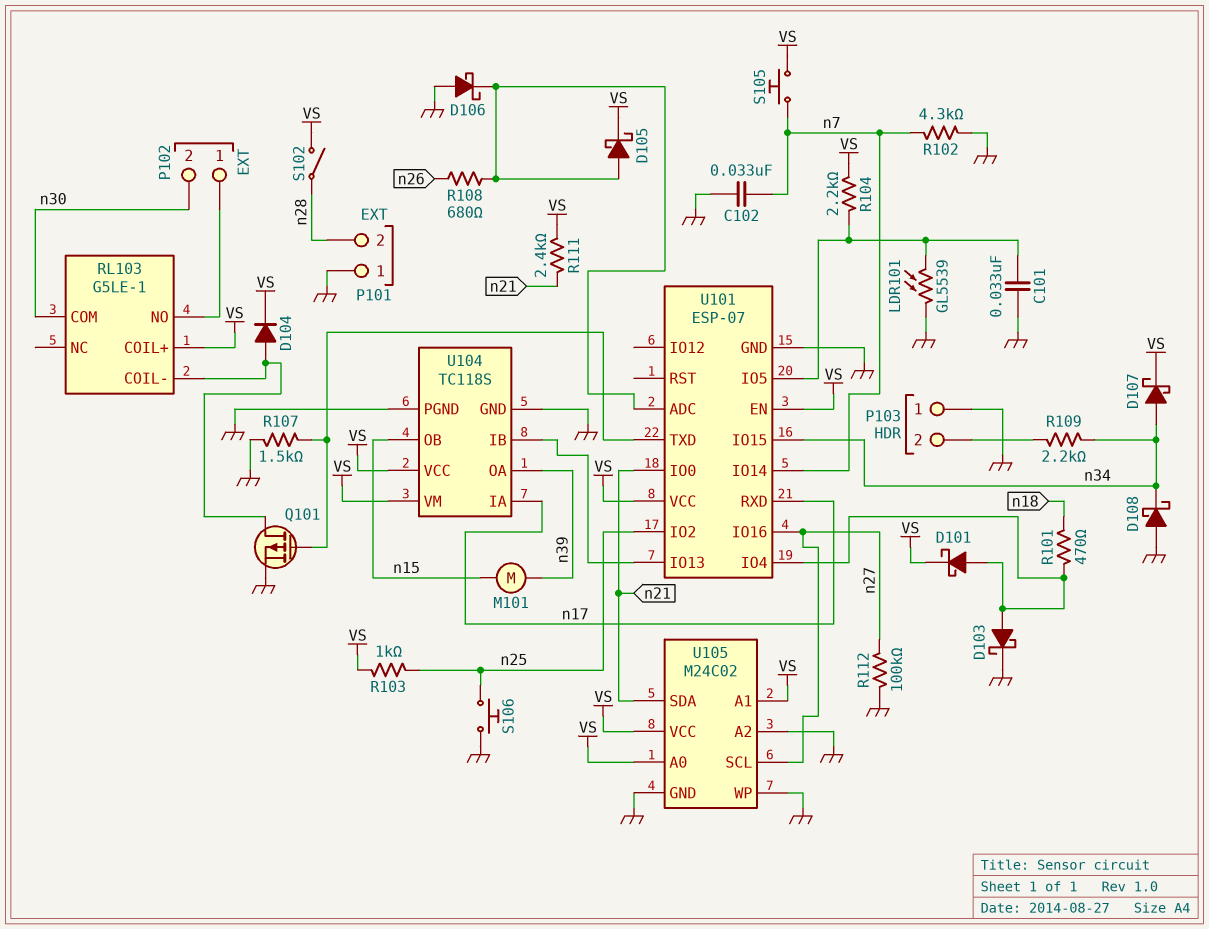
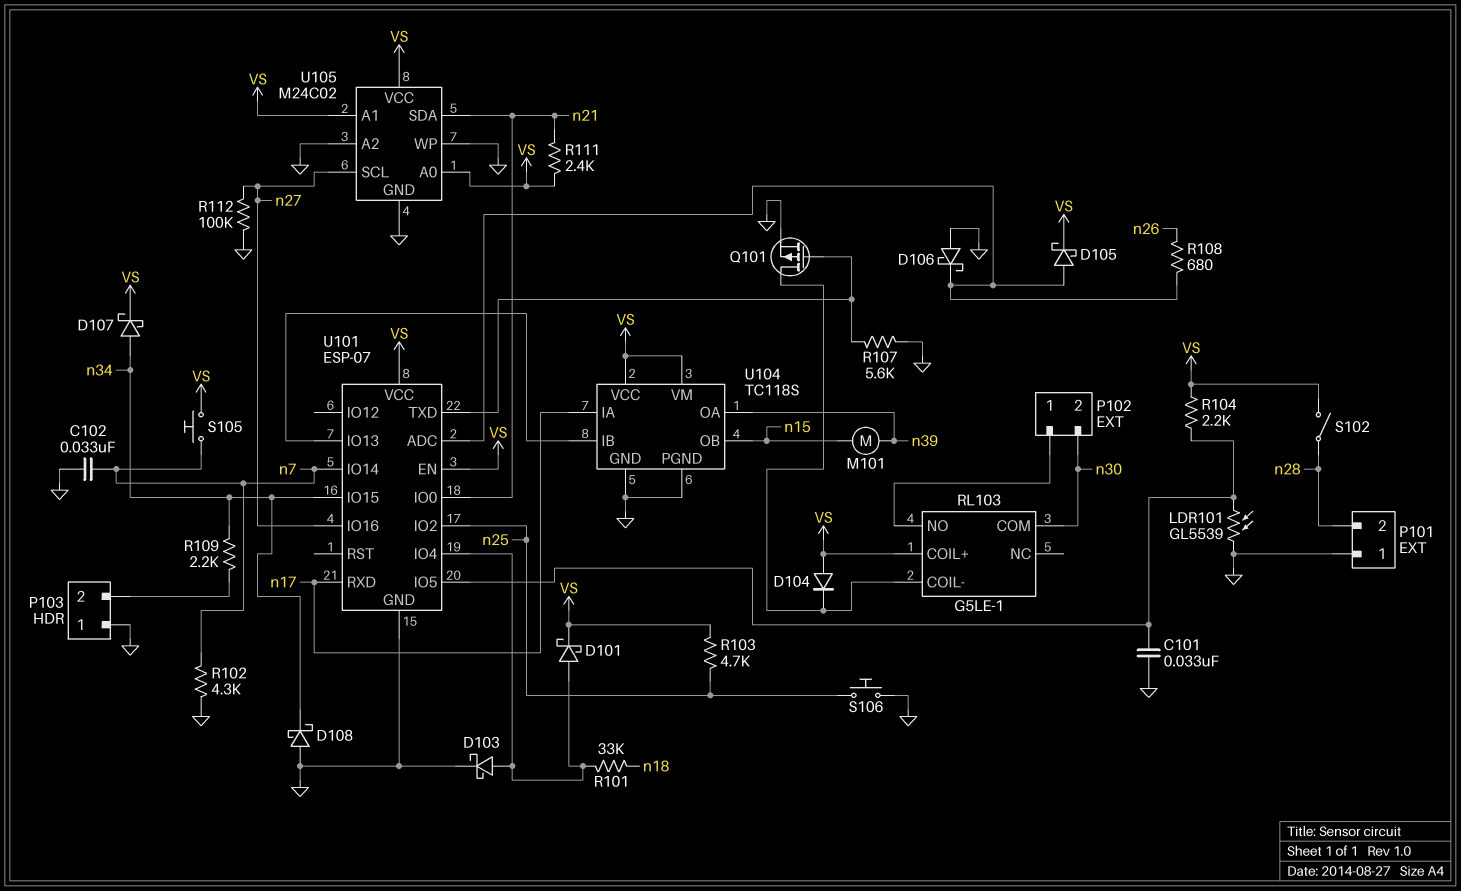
D104: diode (A RL103/COIL-, K VS) -> diode (A VS, K RL103/COIL-)
R101: 470 (U101/IO4, n18) -> 33k (U101/IO4, n18)
R103: 1k (VS, n25) -> 4.7k (VS, n25)
R107: 1.5k (GND, U101/TXD) -> 5.6k (GND, U101/TXD)

